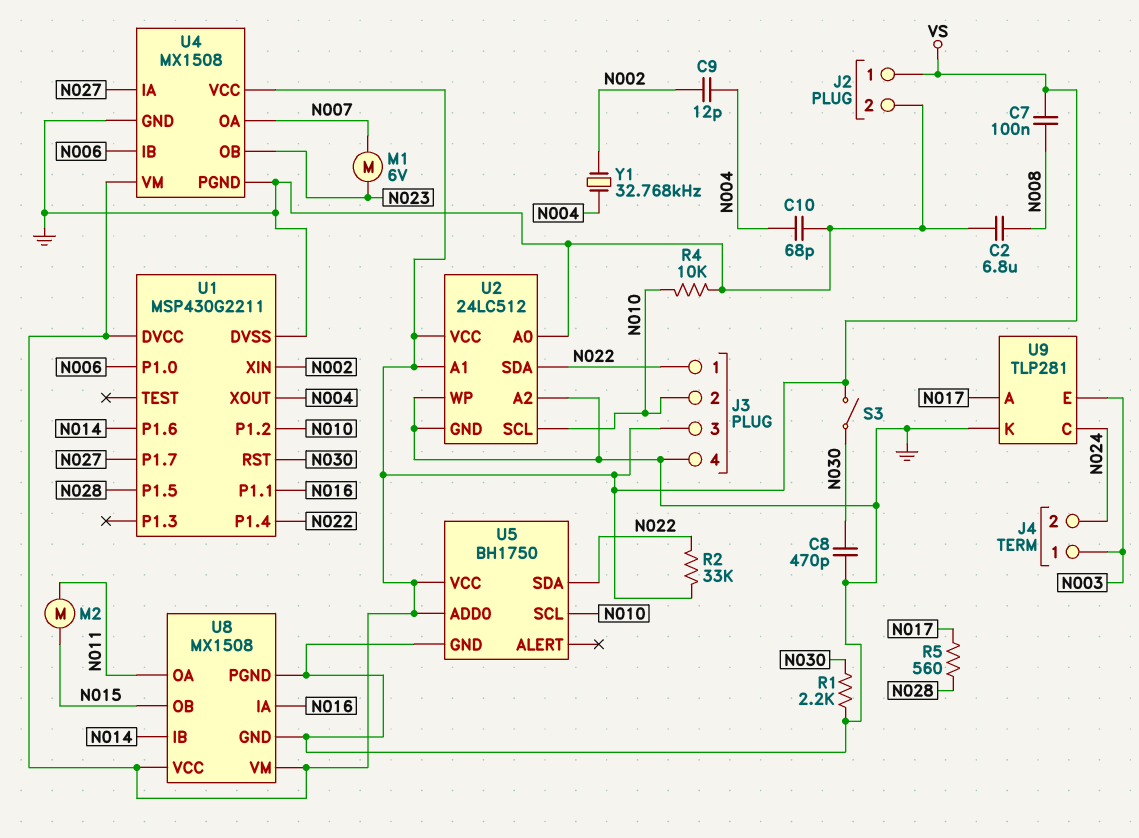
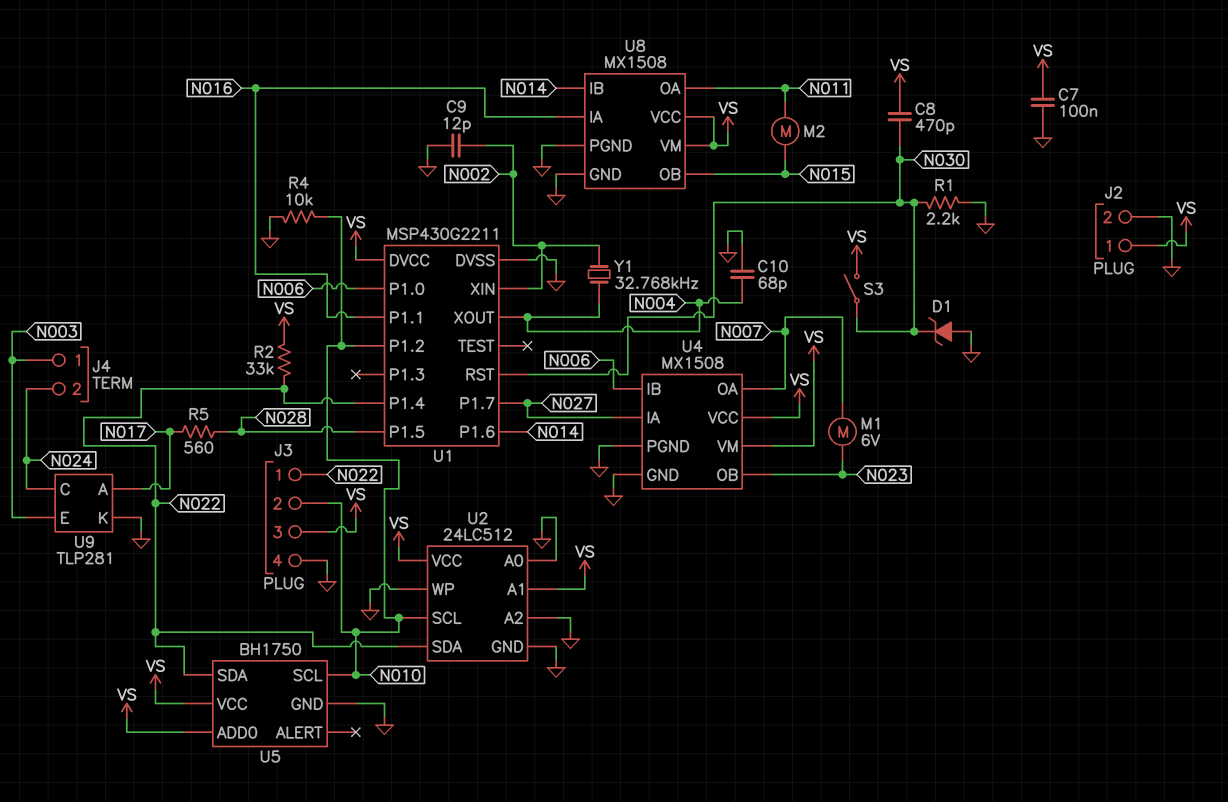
C2: 6.8uF (GND, N008) -> none
C7: 100nF (N008, VS) -> 100nF (GND, VS)
C8: 470pF (GND, N030) -> 470pF (N030, VS)
C9: 12pF (N002, N004) -> 12pF (GND, N002)
D1: none -> zener (A GND, K N030)

